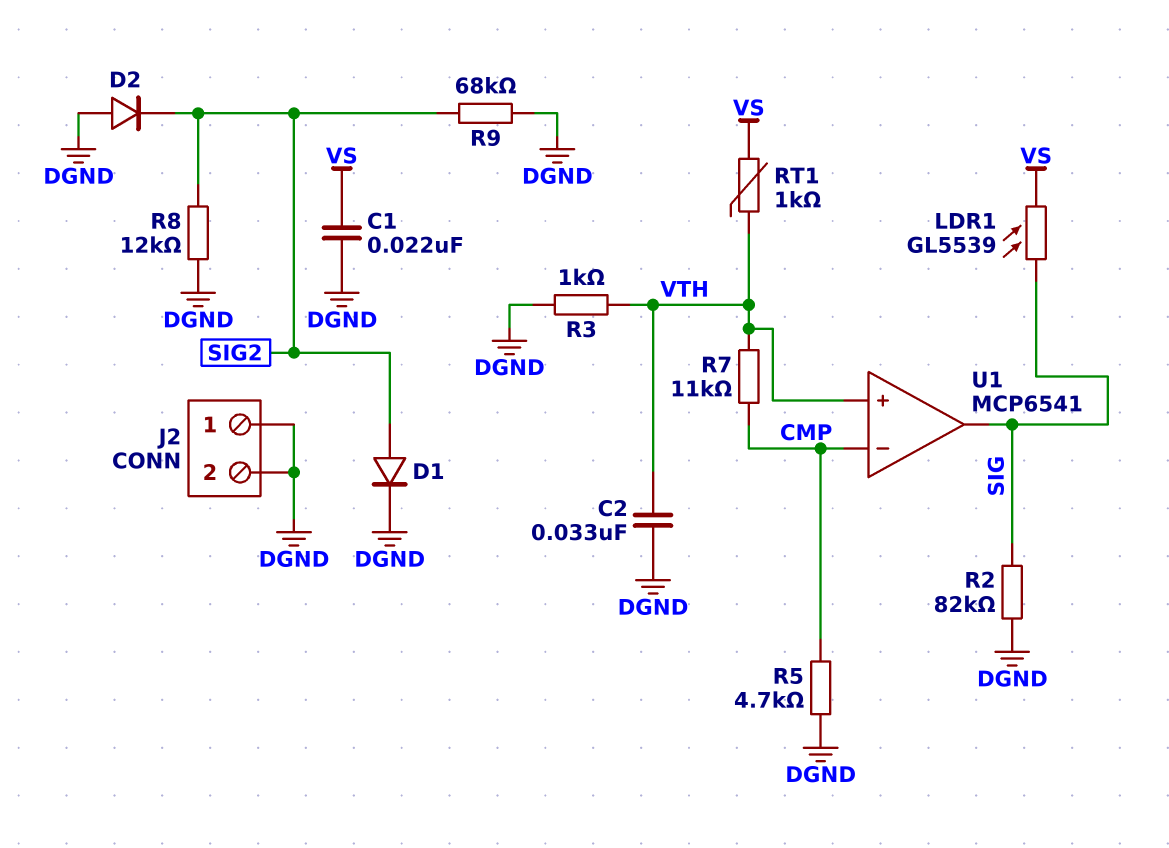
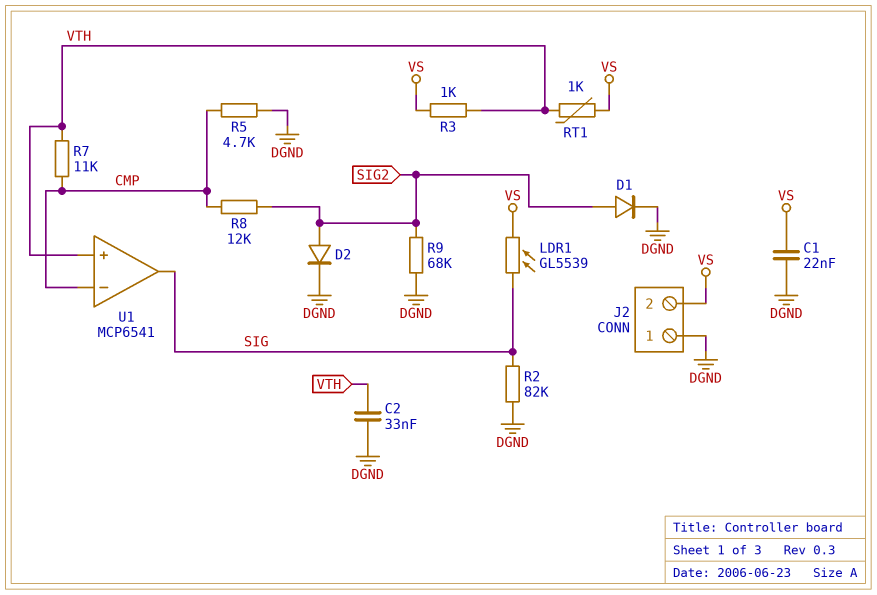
D2: diode (A DGND, K SIG2) -> diode (A SIG2, K DGND)
J2 pin 2: DGND -> VS
R3: 1k (DGND, VTH) -> 1k (VS, VTH)
R8: 12k (DGND, SIG2) -> 12k (CMP, SIG2)

